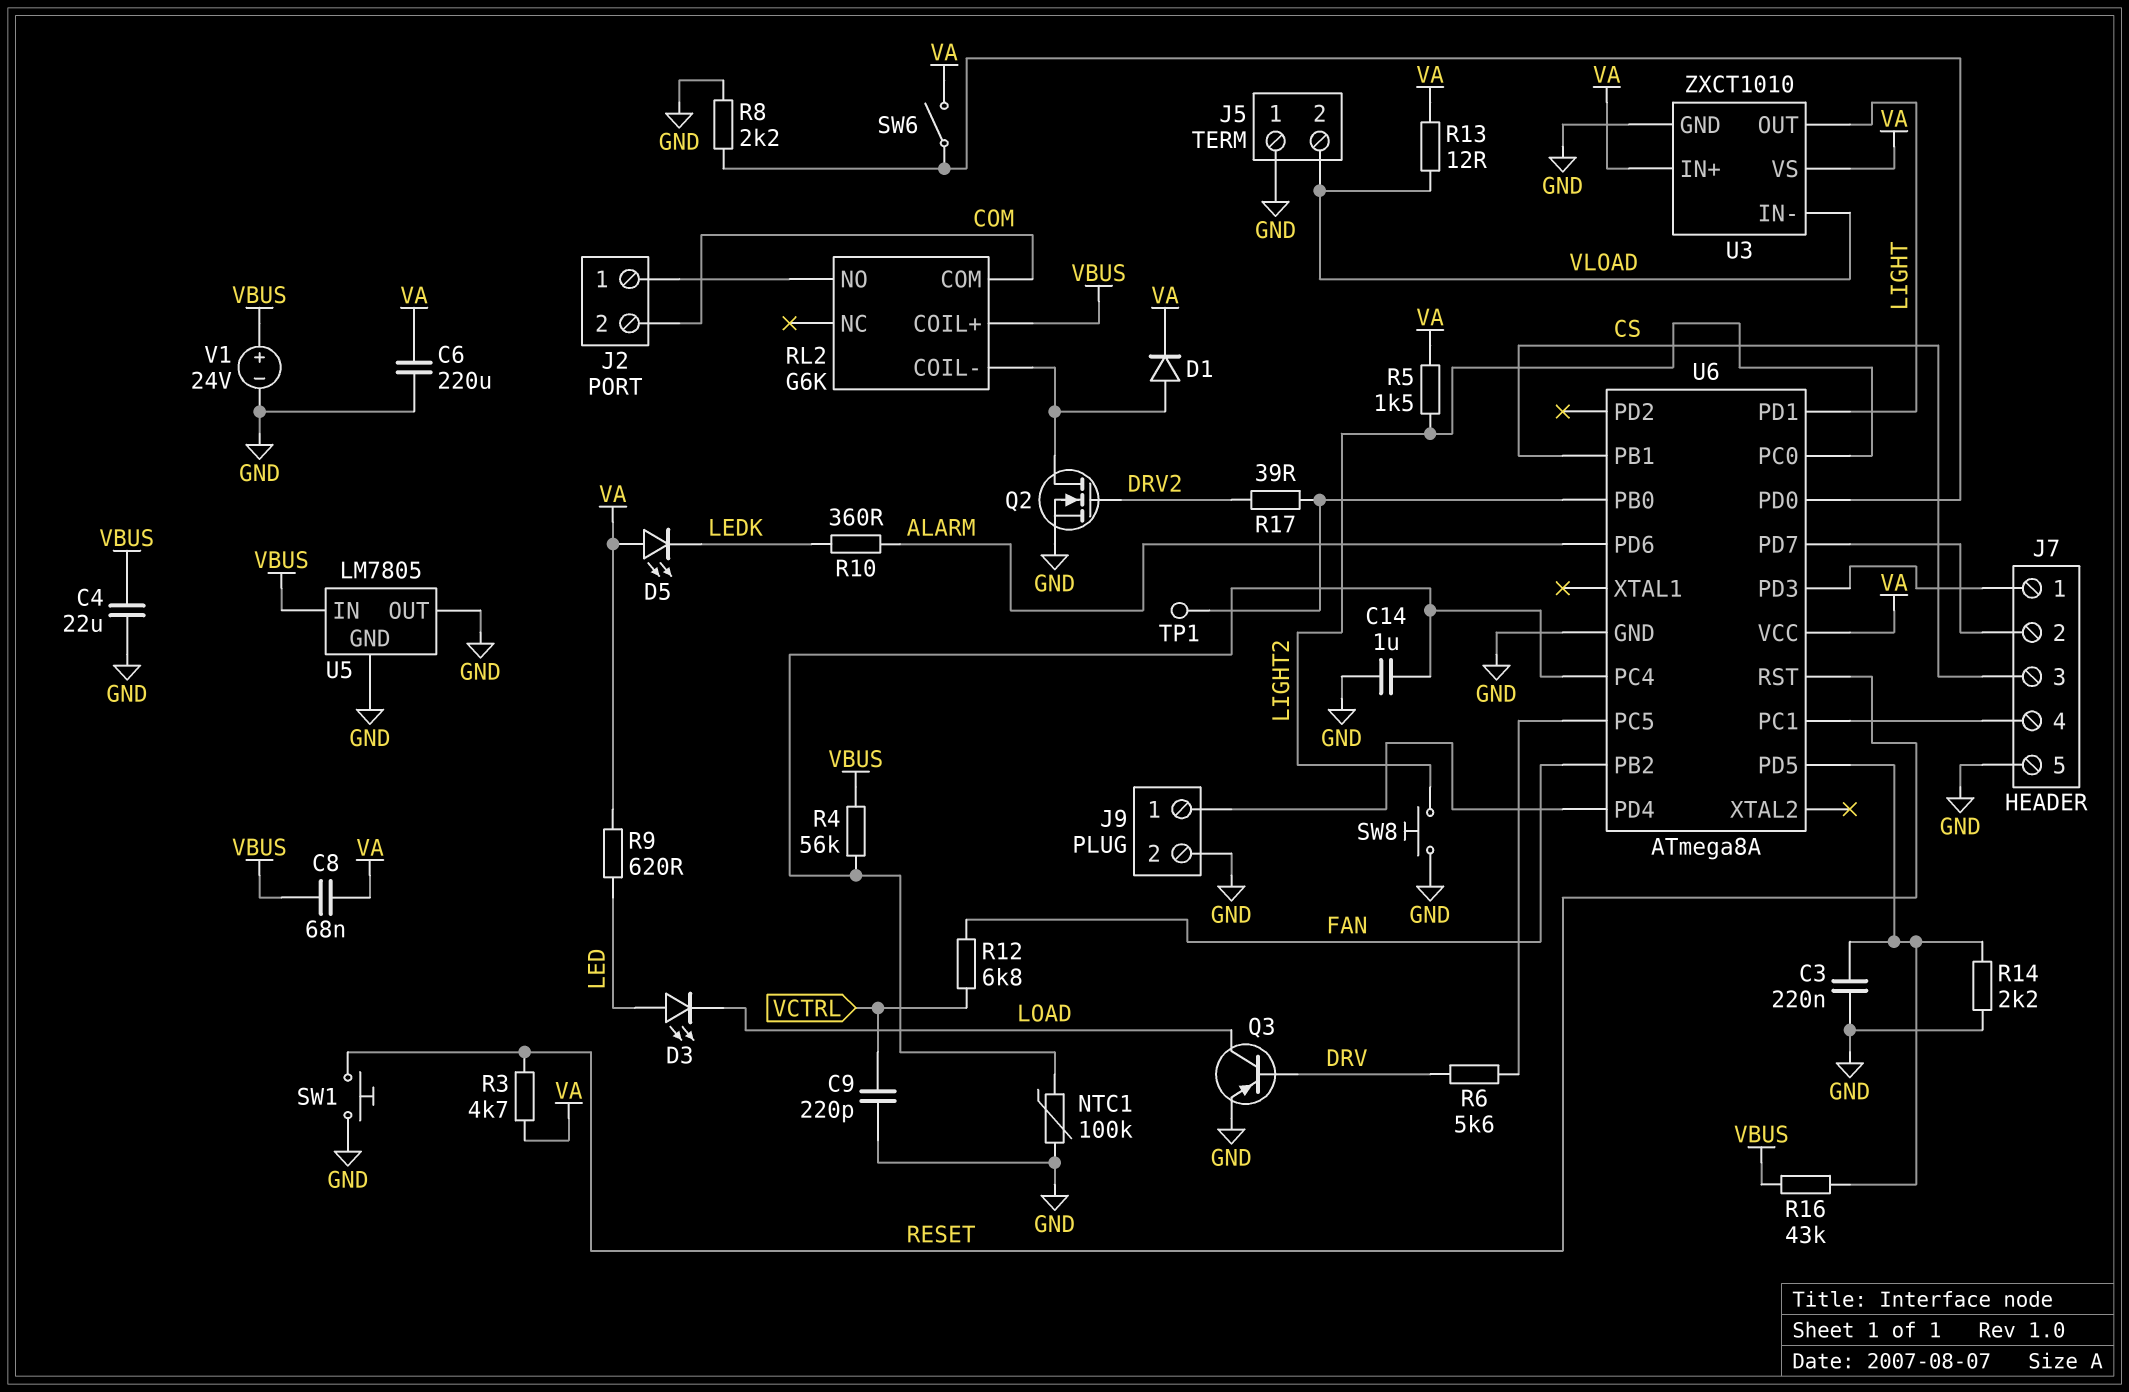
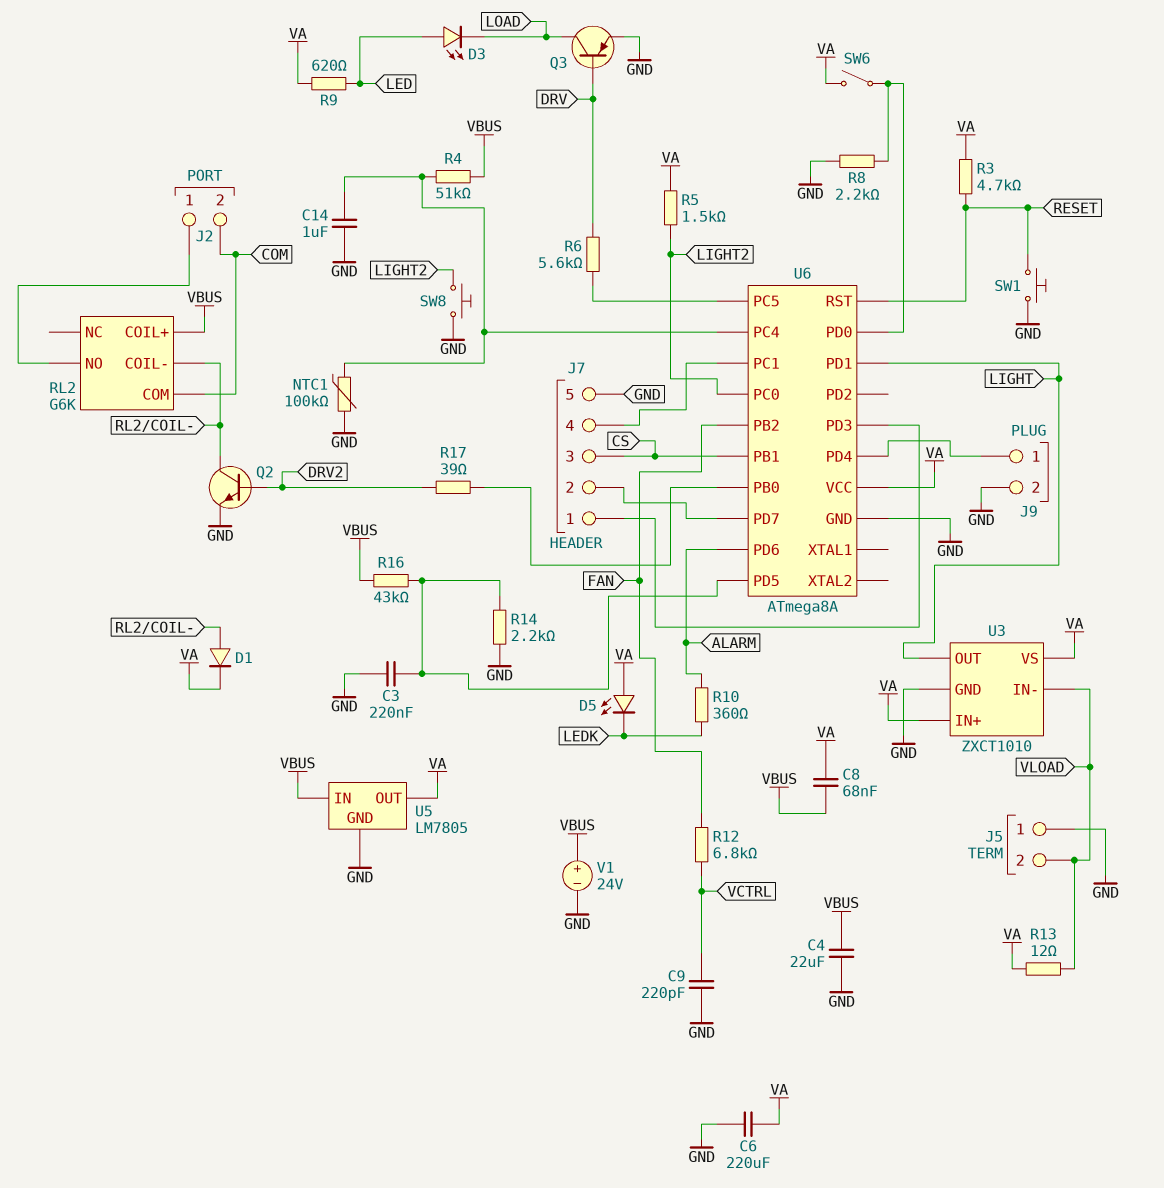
Q2: NMOS (G DRV2, D RL2/COIL-, S GND) -> NPN (B DRV2, C RL2/COIL-, E GND)
R4: 56k (U6/PC4, VBUS) -> 51k (U6/PC4, VBUS)
TP1: test point (U6/PB0) -> none
U5 pin OUT: GND -> VA

